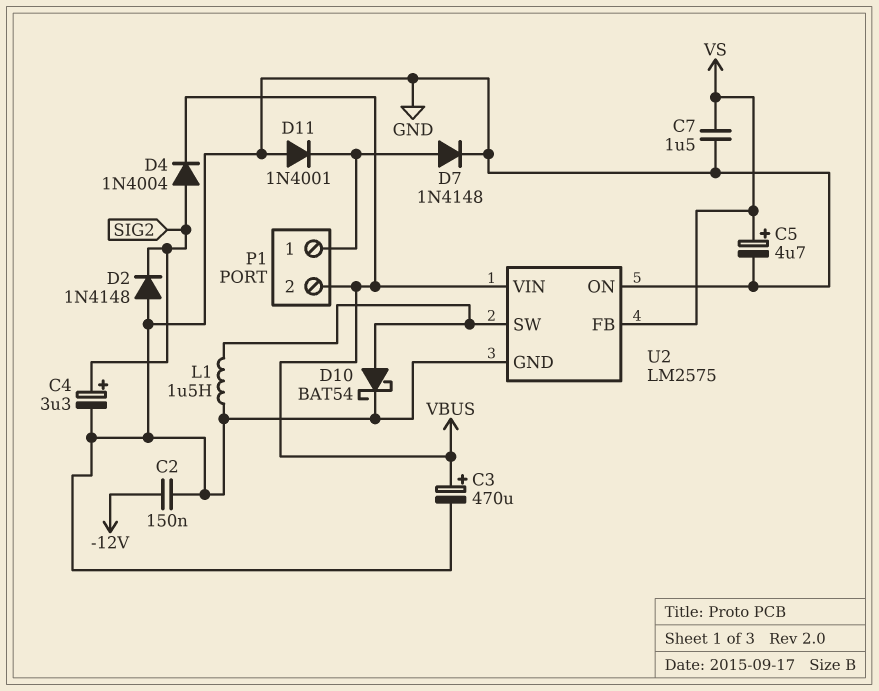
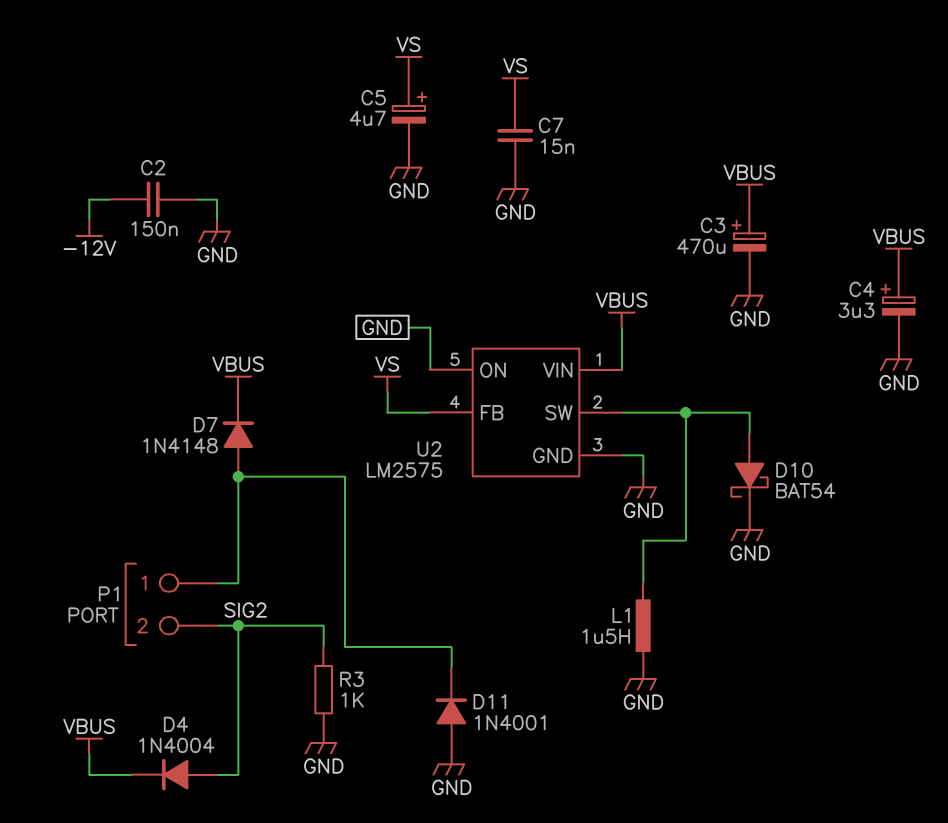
C4: 3.3uF (plus SIG2, minus GND) -> 3.3uF (plus VBUS, minus GND)
C7: 1.5uF (GND, VS) -> 15nF (GND, VS)
D2: diode 1N4148 (A GND, K SIG2) -> none
D7: diode 1N4148 (A P1/1, K GND) -> diode 1N4148 (A P1/1, K VBUS)
P1 pin 2: VBUS -> SIG2
R3: none -> 1k (GND, SIG2)

